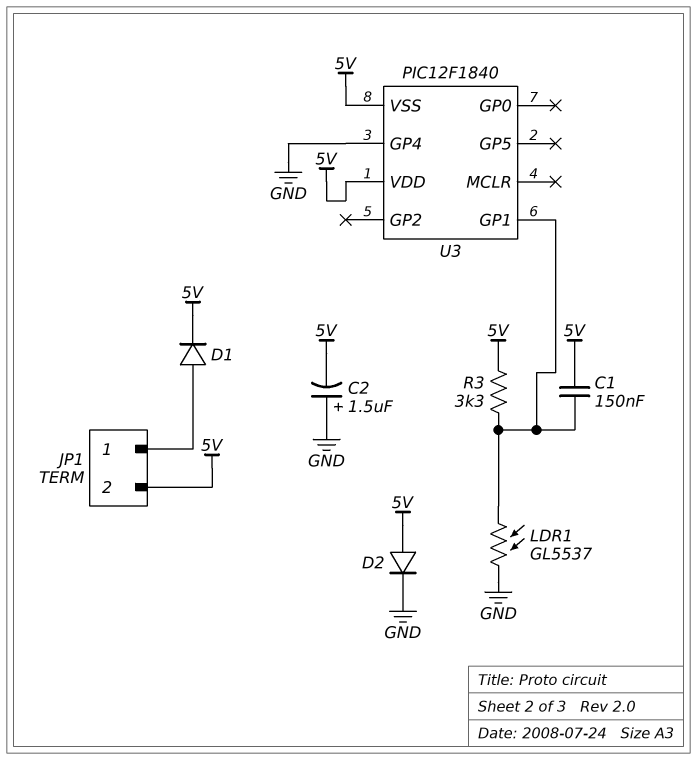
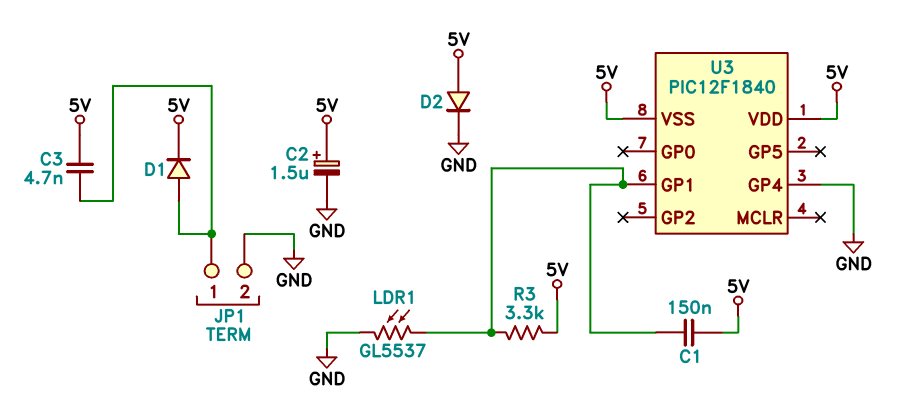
C2: 1.5uF (plus GND, minus 5V) -> 1.5uF (plus 5V, minus GND)
C3: none -> 4.7nF (5V, JP1/1)
JP1 pin 2: 5V -> GND

